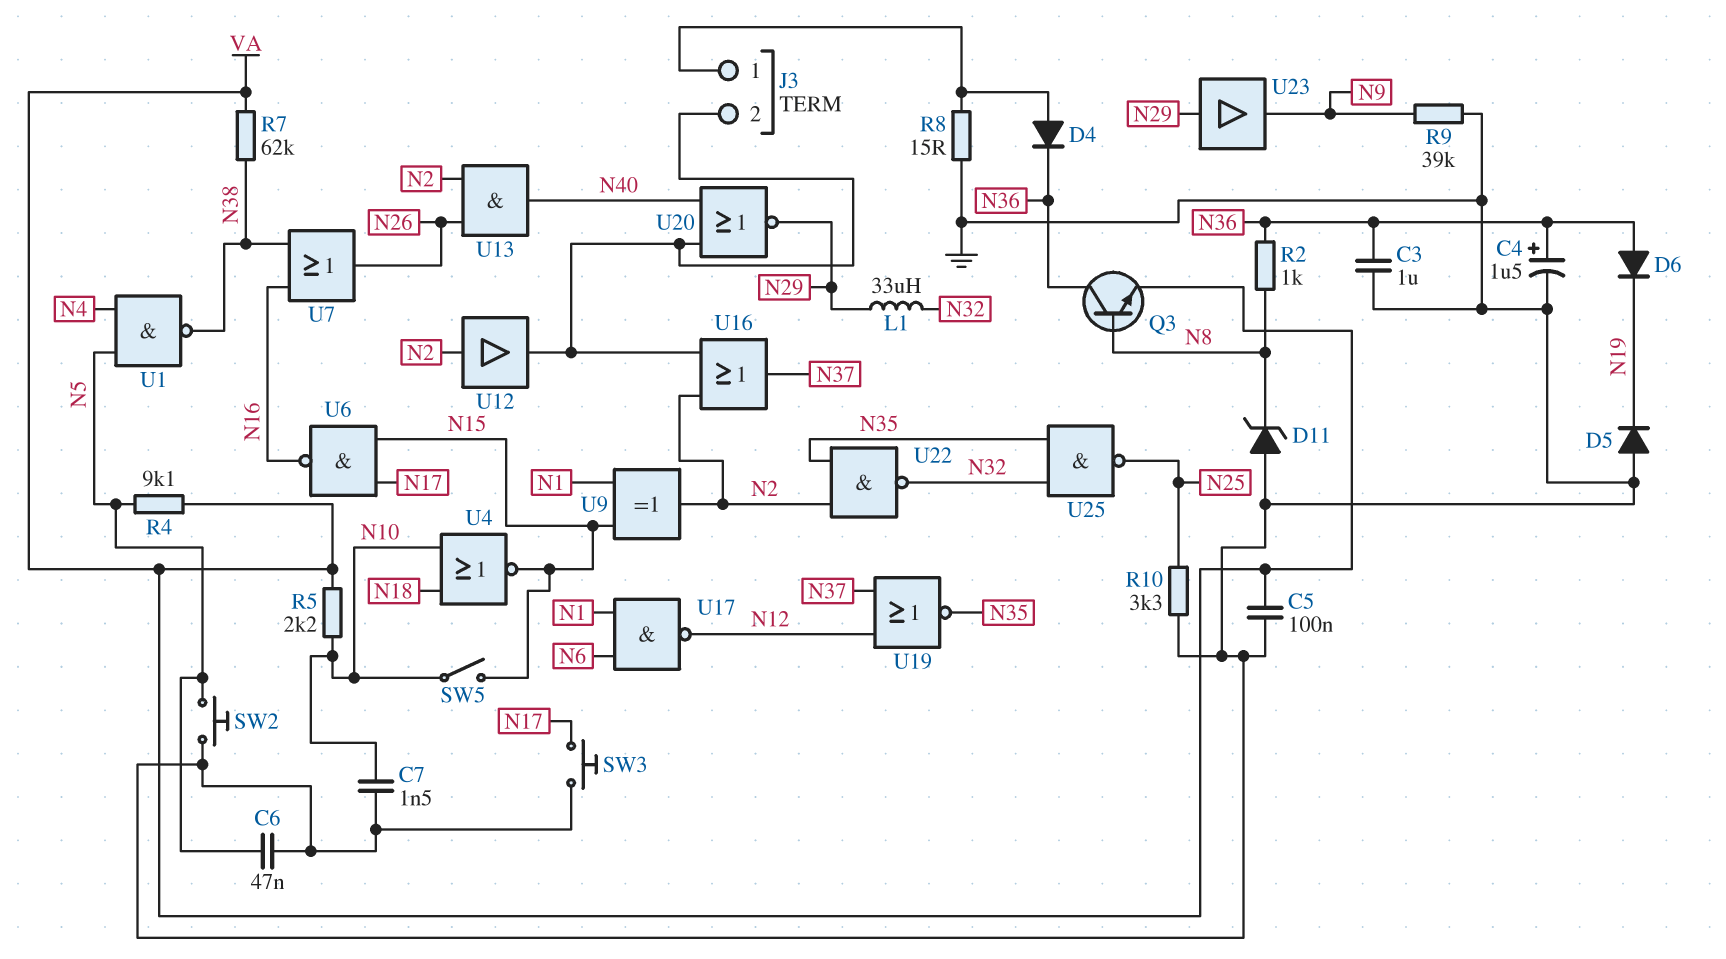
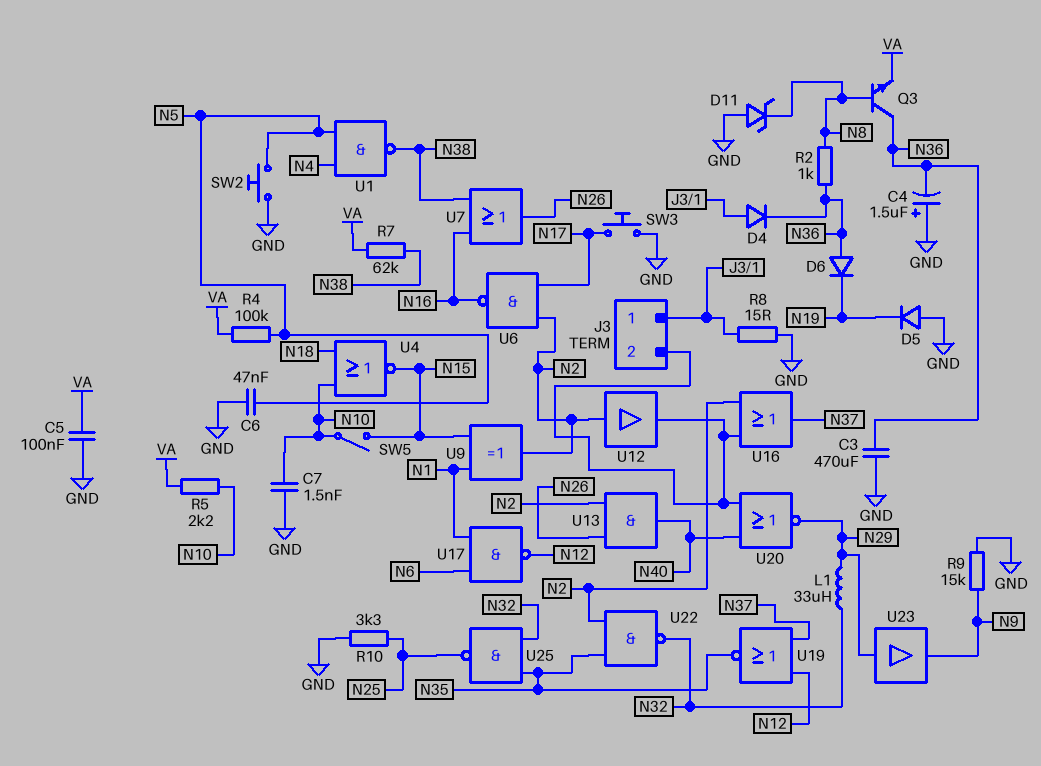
C3: 1uF (GND, N36) -> 470uF (GND, N36)
C4: 1.5uF (plus N36, minus GND) -> 1.5uF (plus GND, minus N36)
R4: 9.1k (N5, VA) -> 100k (N5, VA)
R9: 39k (GND, N9) -> 15k (GND, N9)
U6: NAND (in N15, in N17, out N16) -> NAND (in N2, in N17, out N16)

